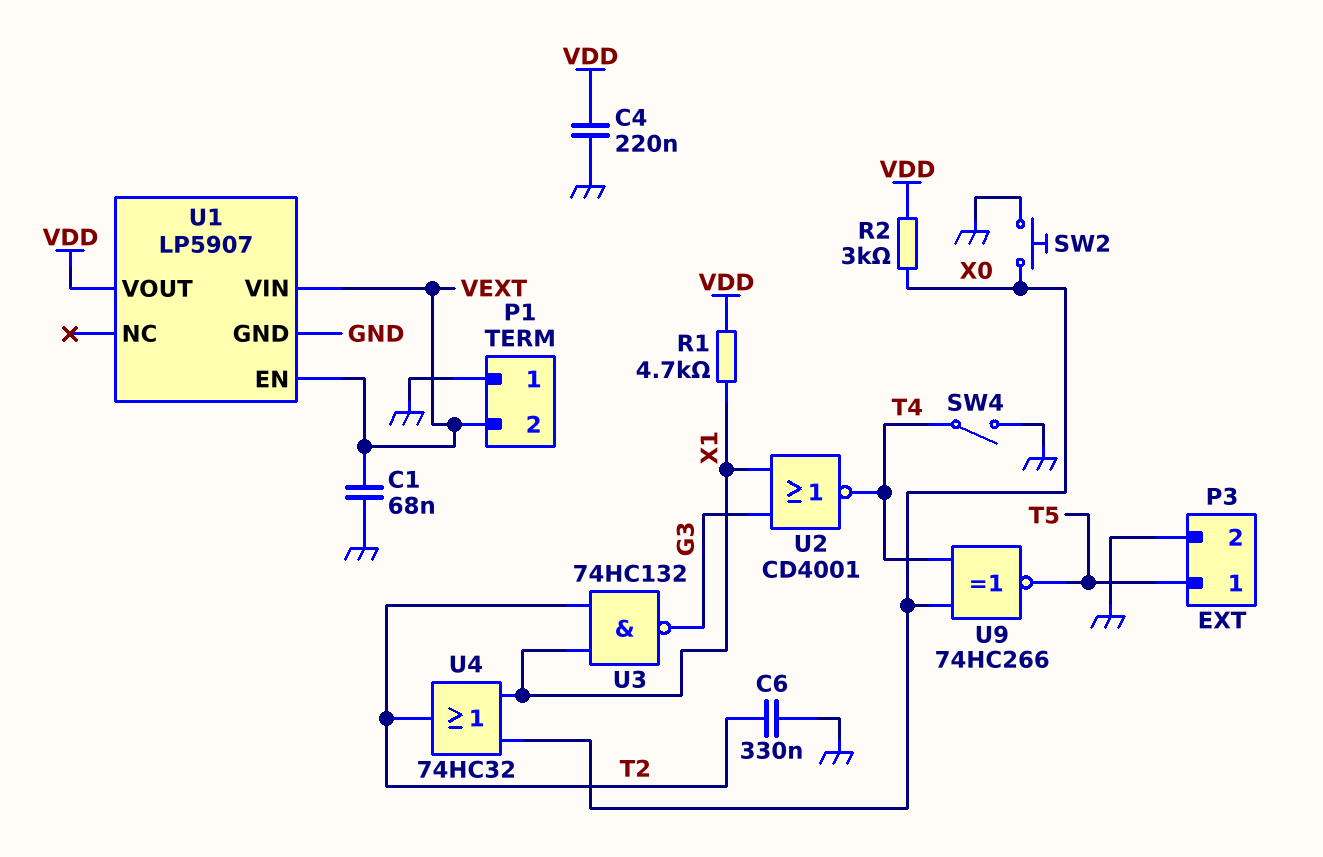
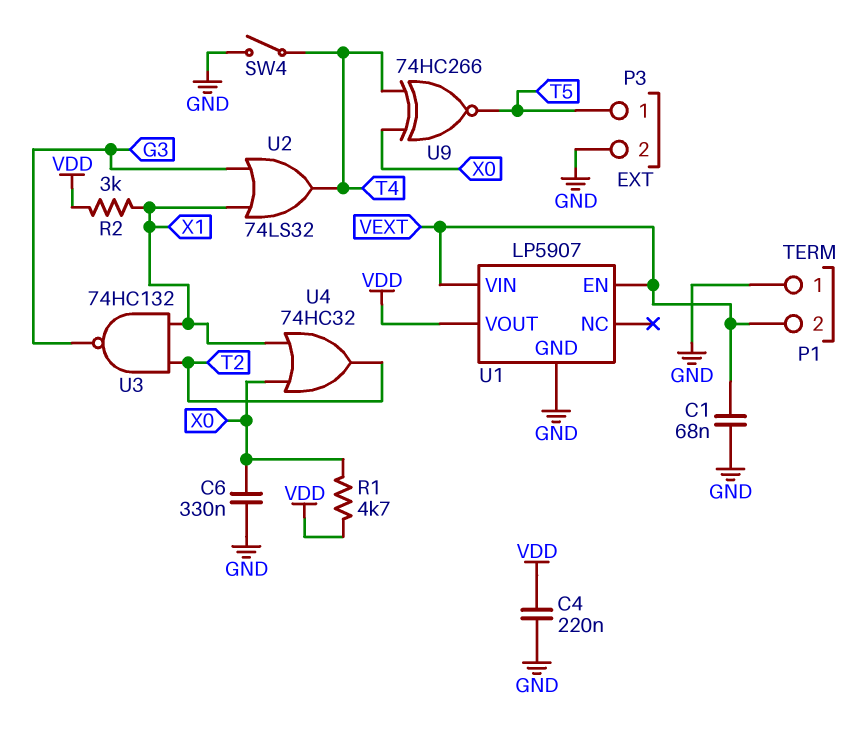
C6: 330nF (GND, T2) -> 330nF (GND, X0)
R1: 4.7k (VDD, X1) -> 4.7k (VDD, X0)
R2: 3k (VDD, X0) -> 3k (VDD, X1)
SW2: button (GND, X0) -> none
U2: NOR CD4001 (in G3, in X1, out T4) -> OR 74LS32 (in G3, in X1, out T4)

